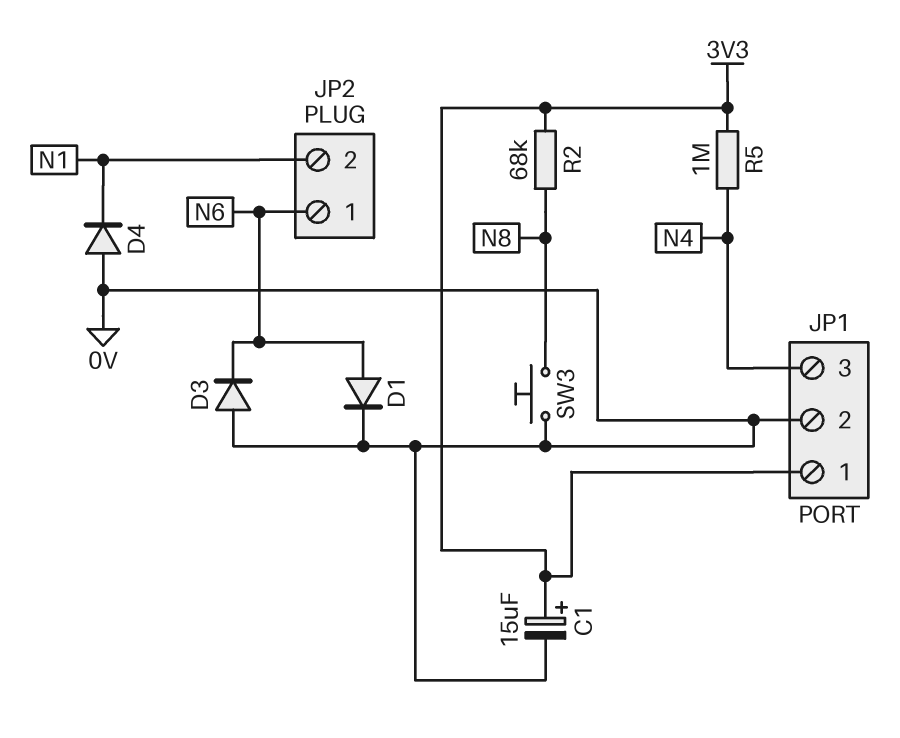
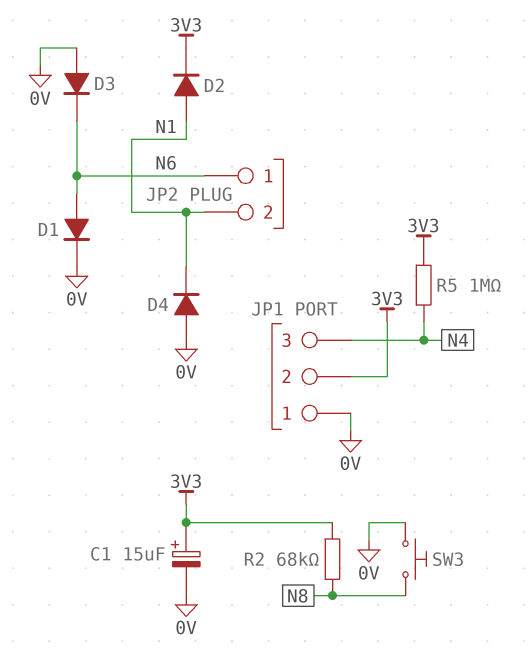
D2: none -> diode (A N1, K 3V3)
JP1 pin 1: 3V3 -> 0V
JP1 pin 2: 0V -> 3V3

